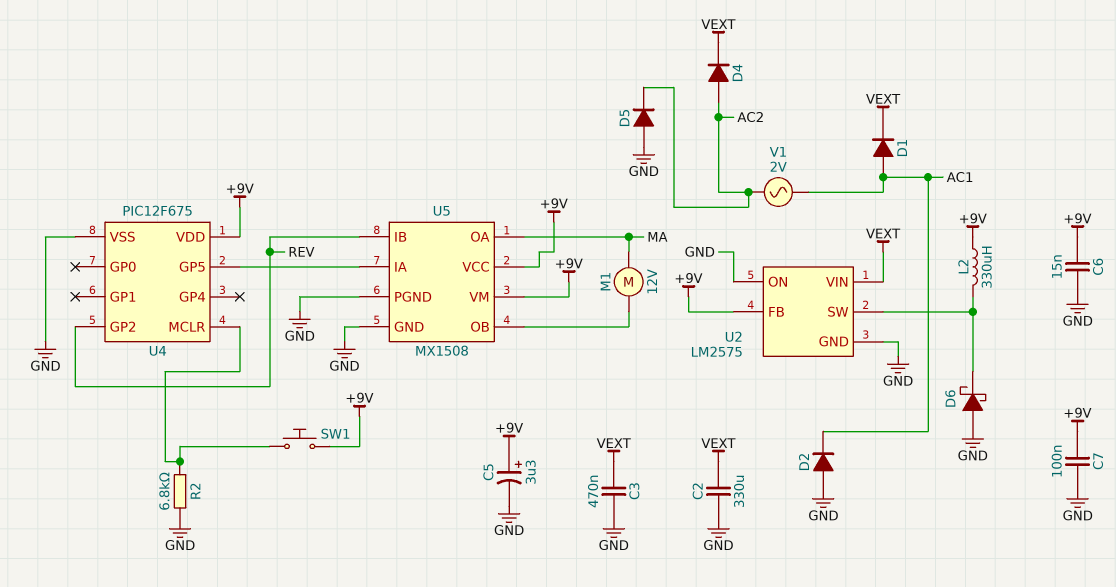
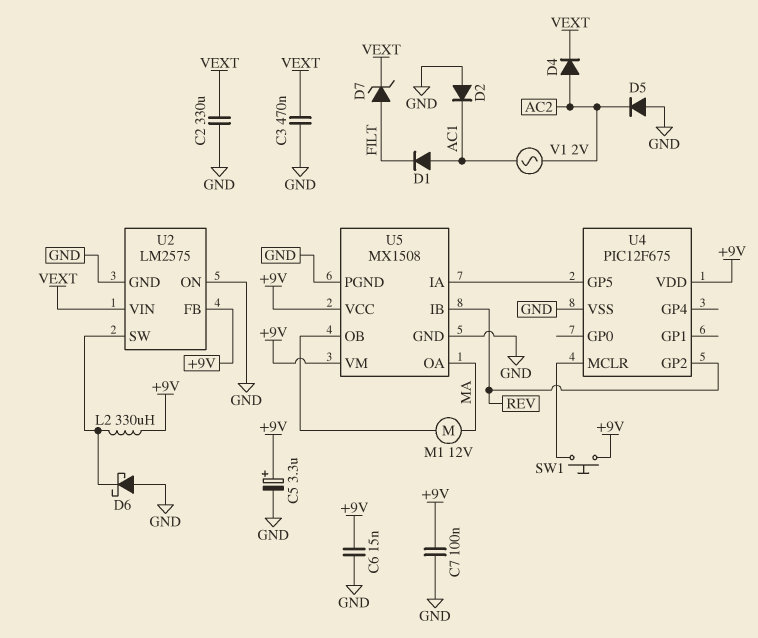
D1: diode (A AC1, K VEXT) -> diode (A AC1, K FILT)
D7: none -> zener (A FILT, K VEXT)
R2: 6.8k (GND, U4/MCLR) -> none

